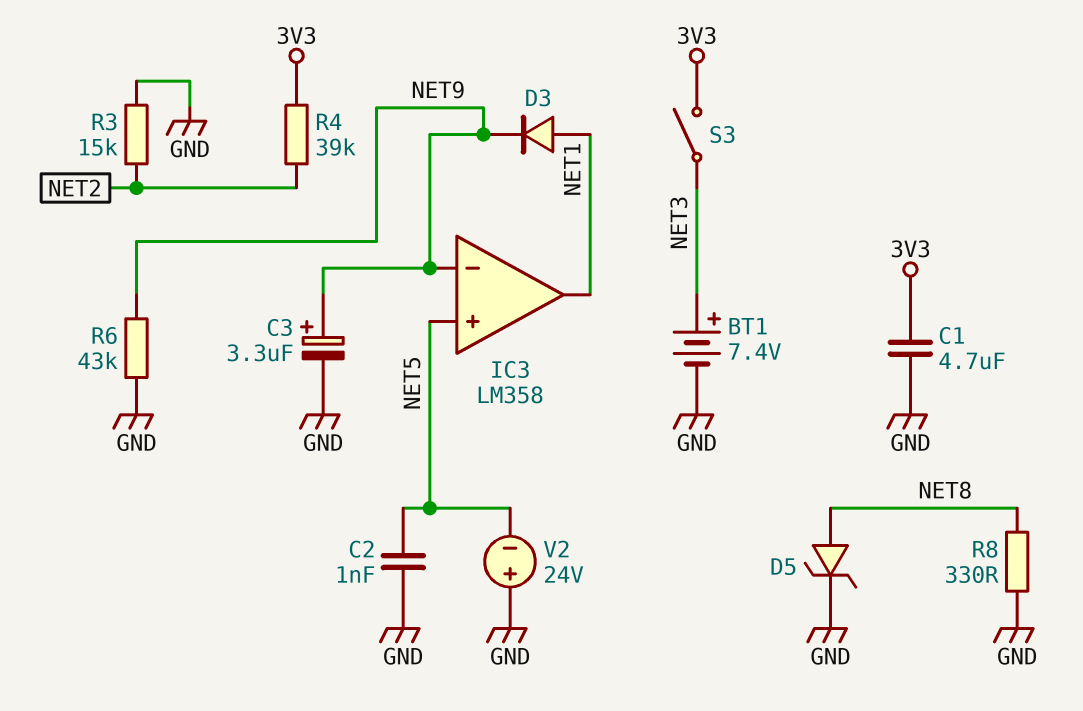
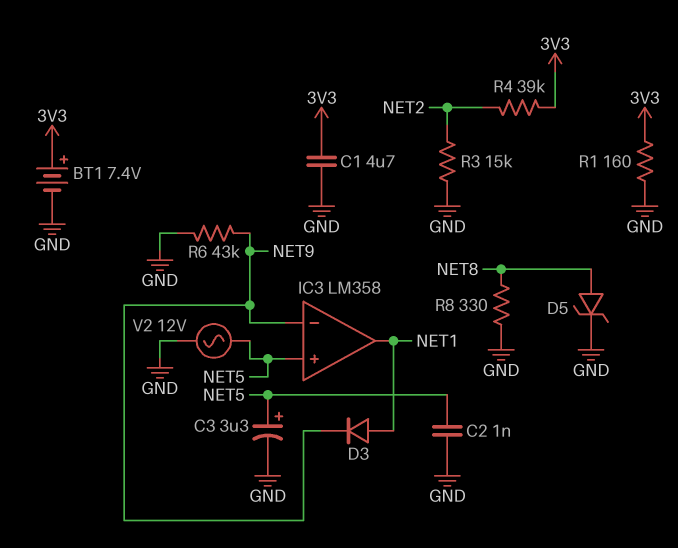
BT1: 7.4V (plus NET3, minus GND) -> 7.4V (plus 3V3, minus GND)
C3: 3.3uF (plus NET9, minus GND) -> 3.3uF (plus NET5, minus GND)
R1: none -> 160 (3V3, GND)
S3: switch (3V3, NET3) -> none
V2: 24V (plus GND, minus NET5) -> AC 12V (GND, NET5)

